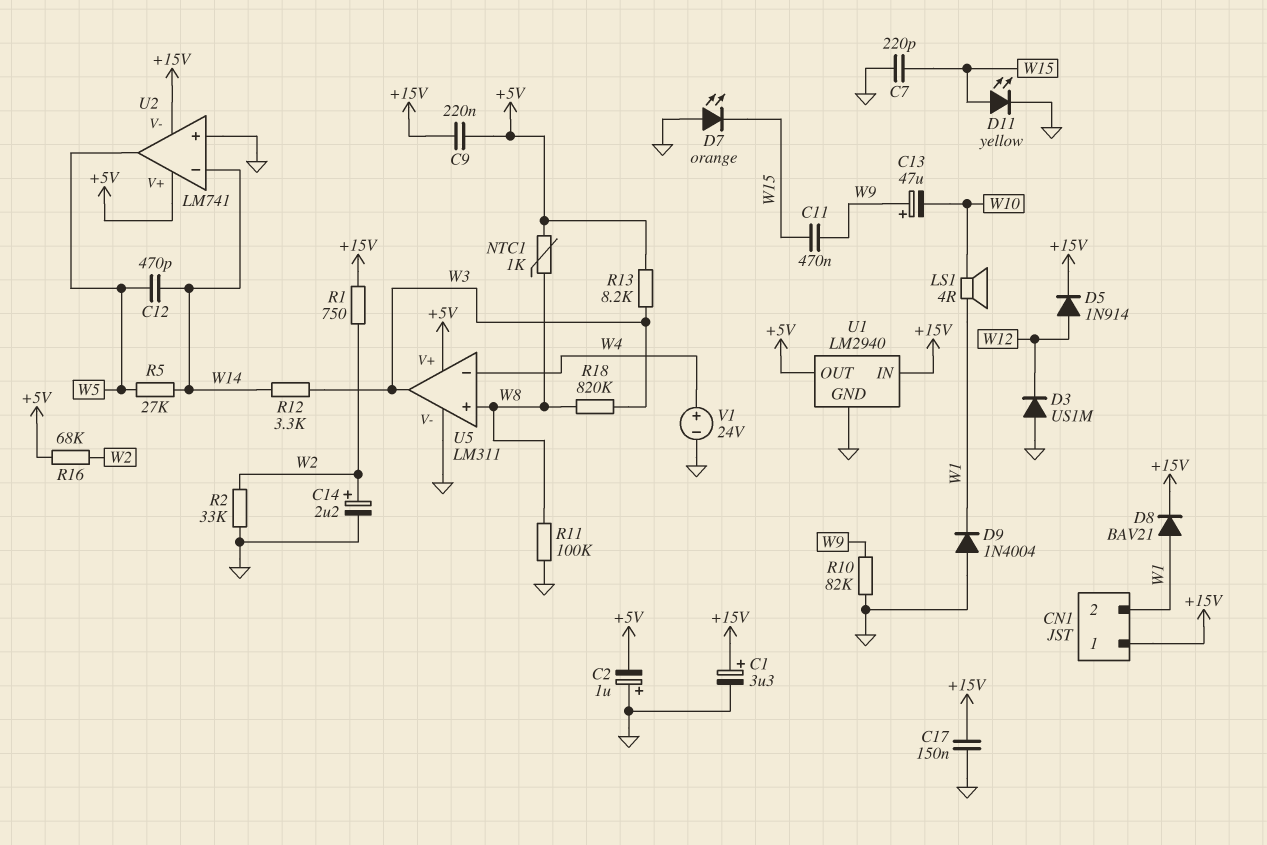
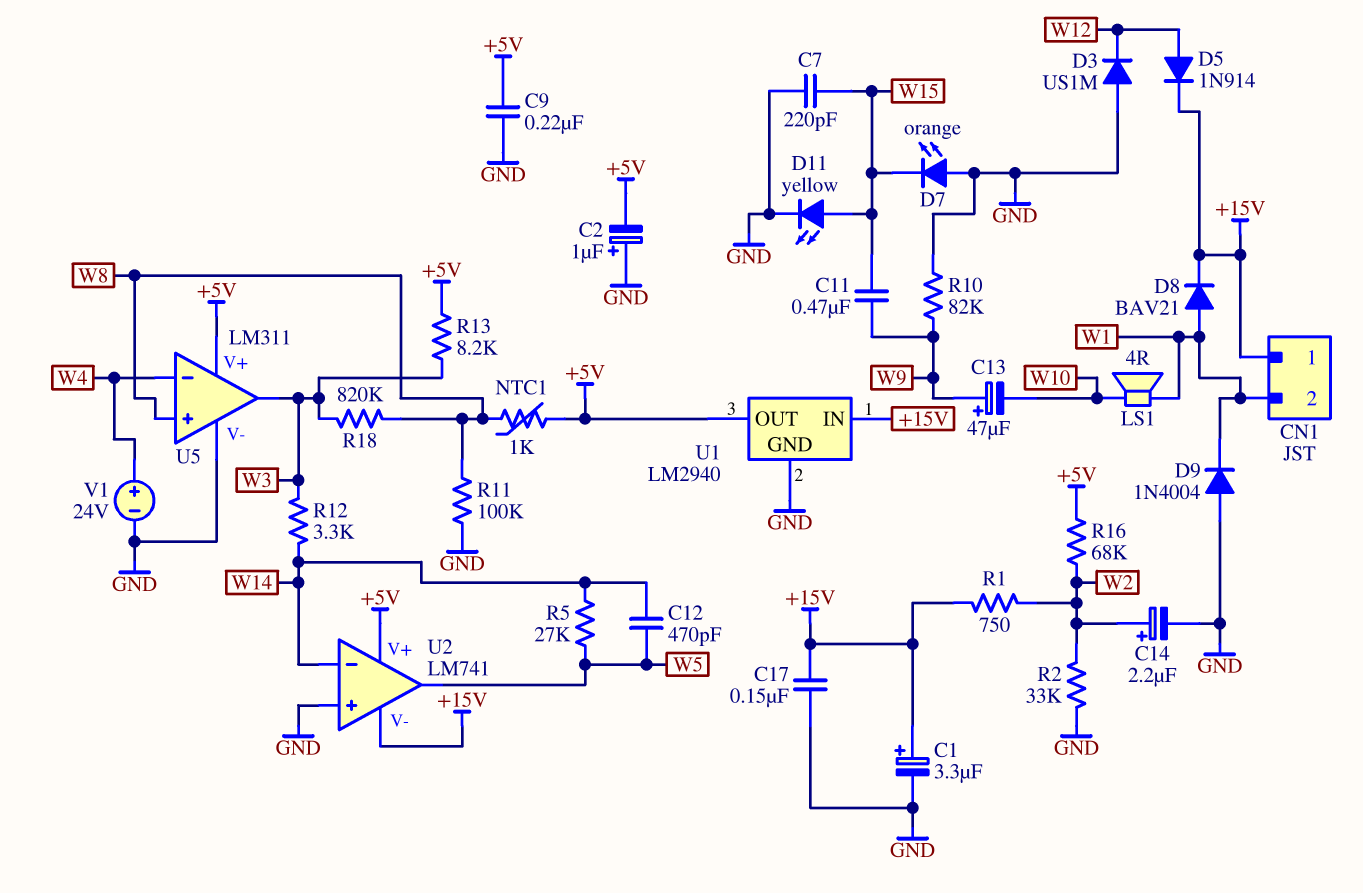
C9: 220nF (+5V, +15V) -> 220nF (+5V, GND)

